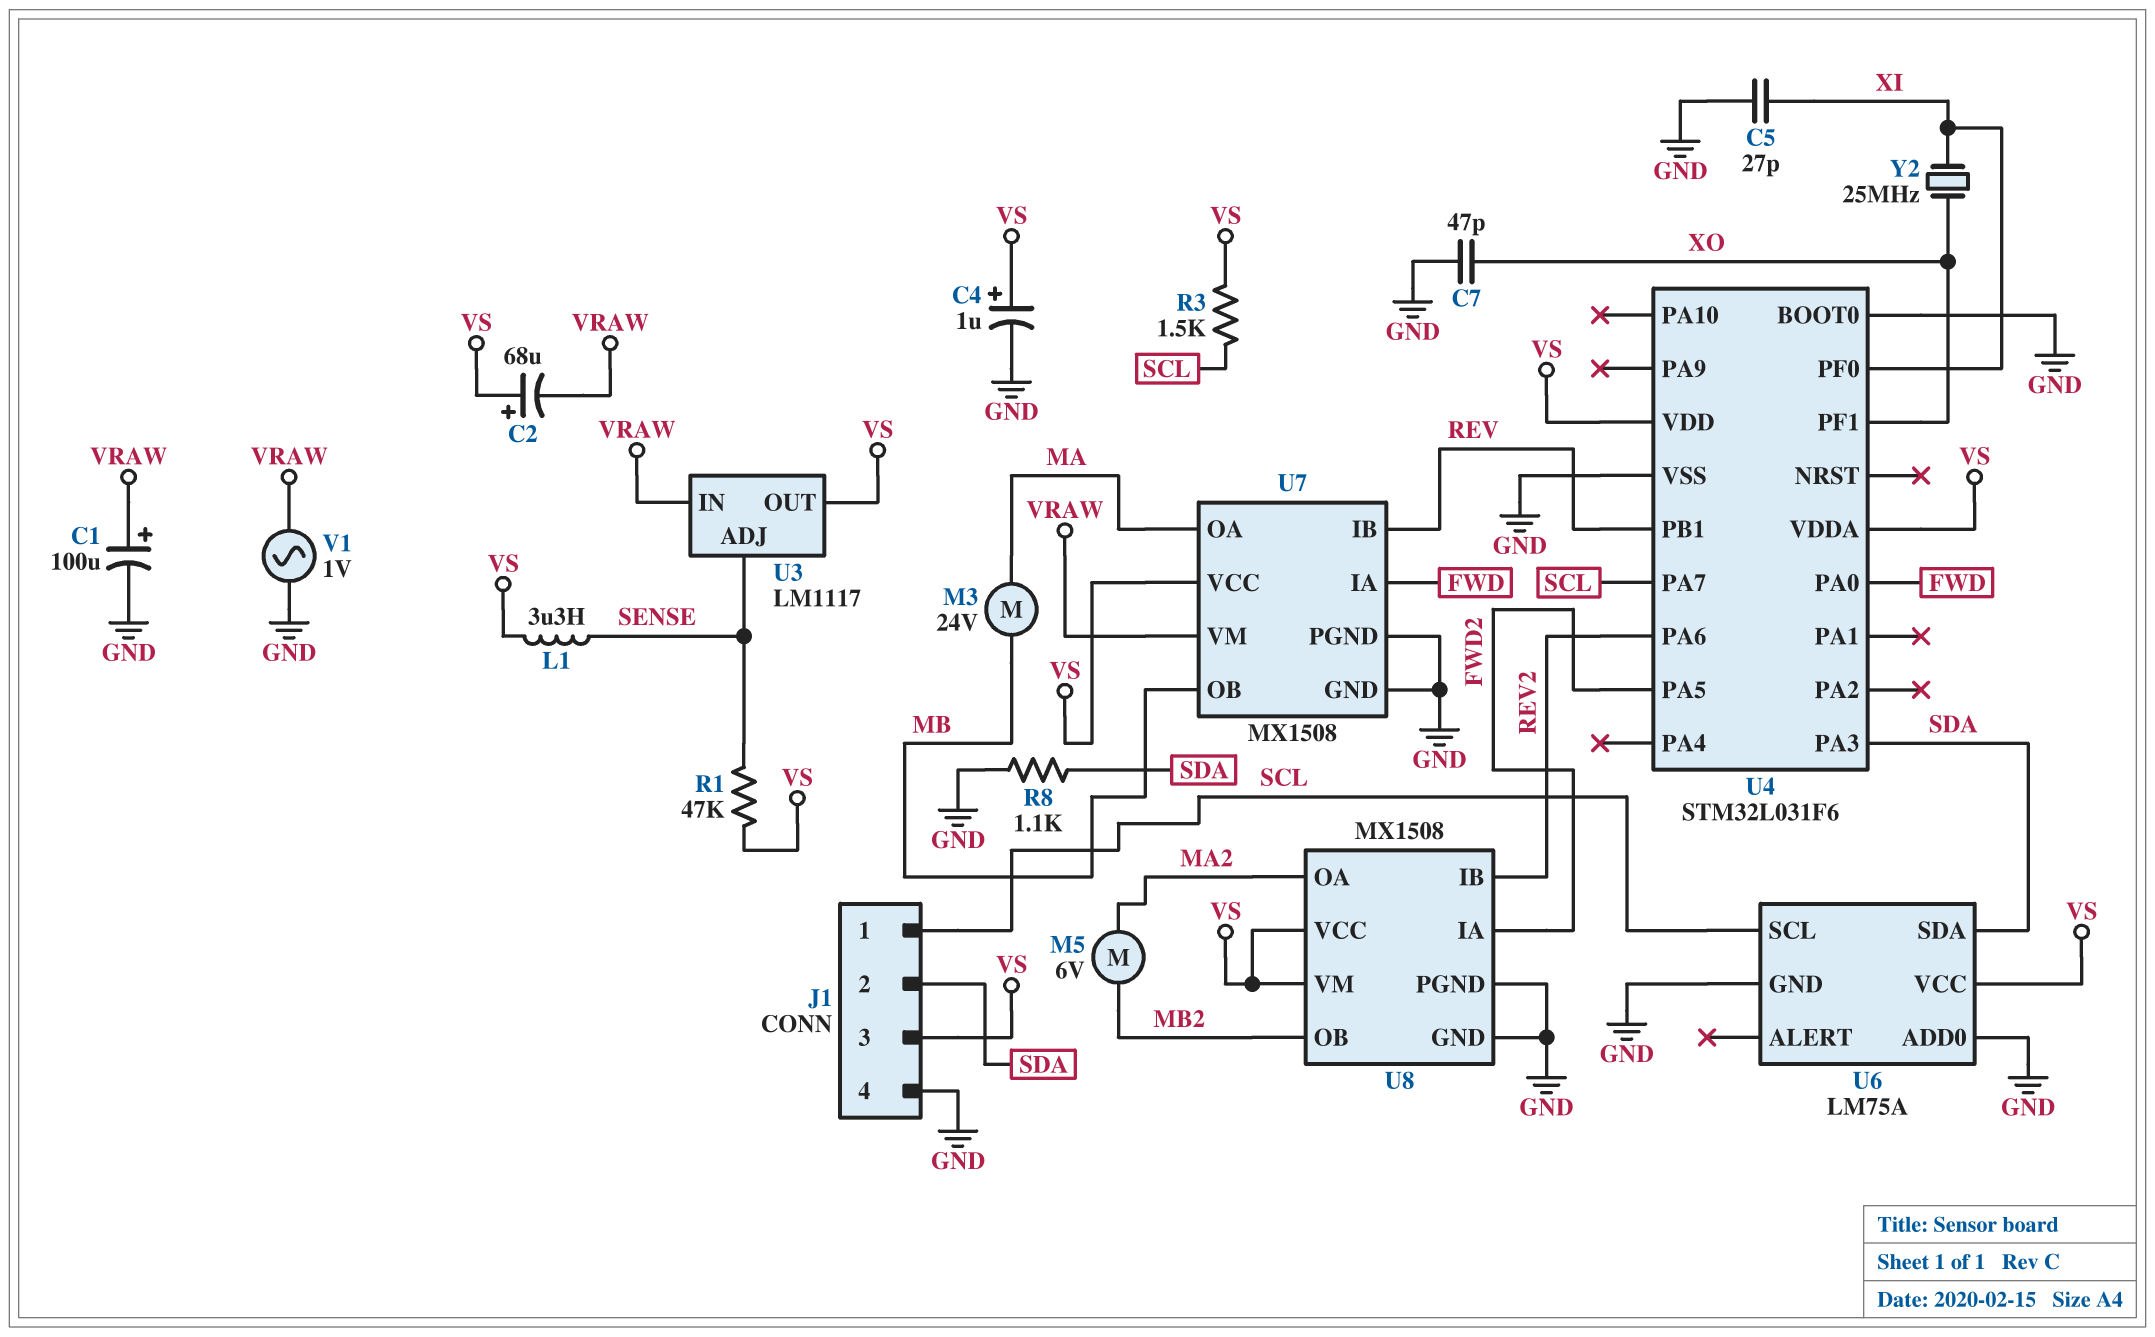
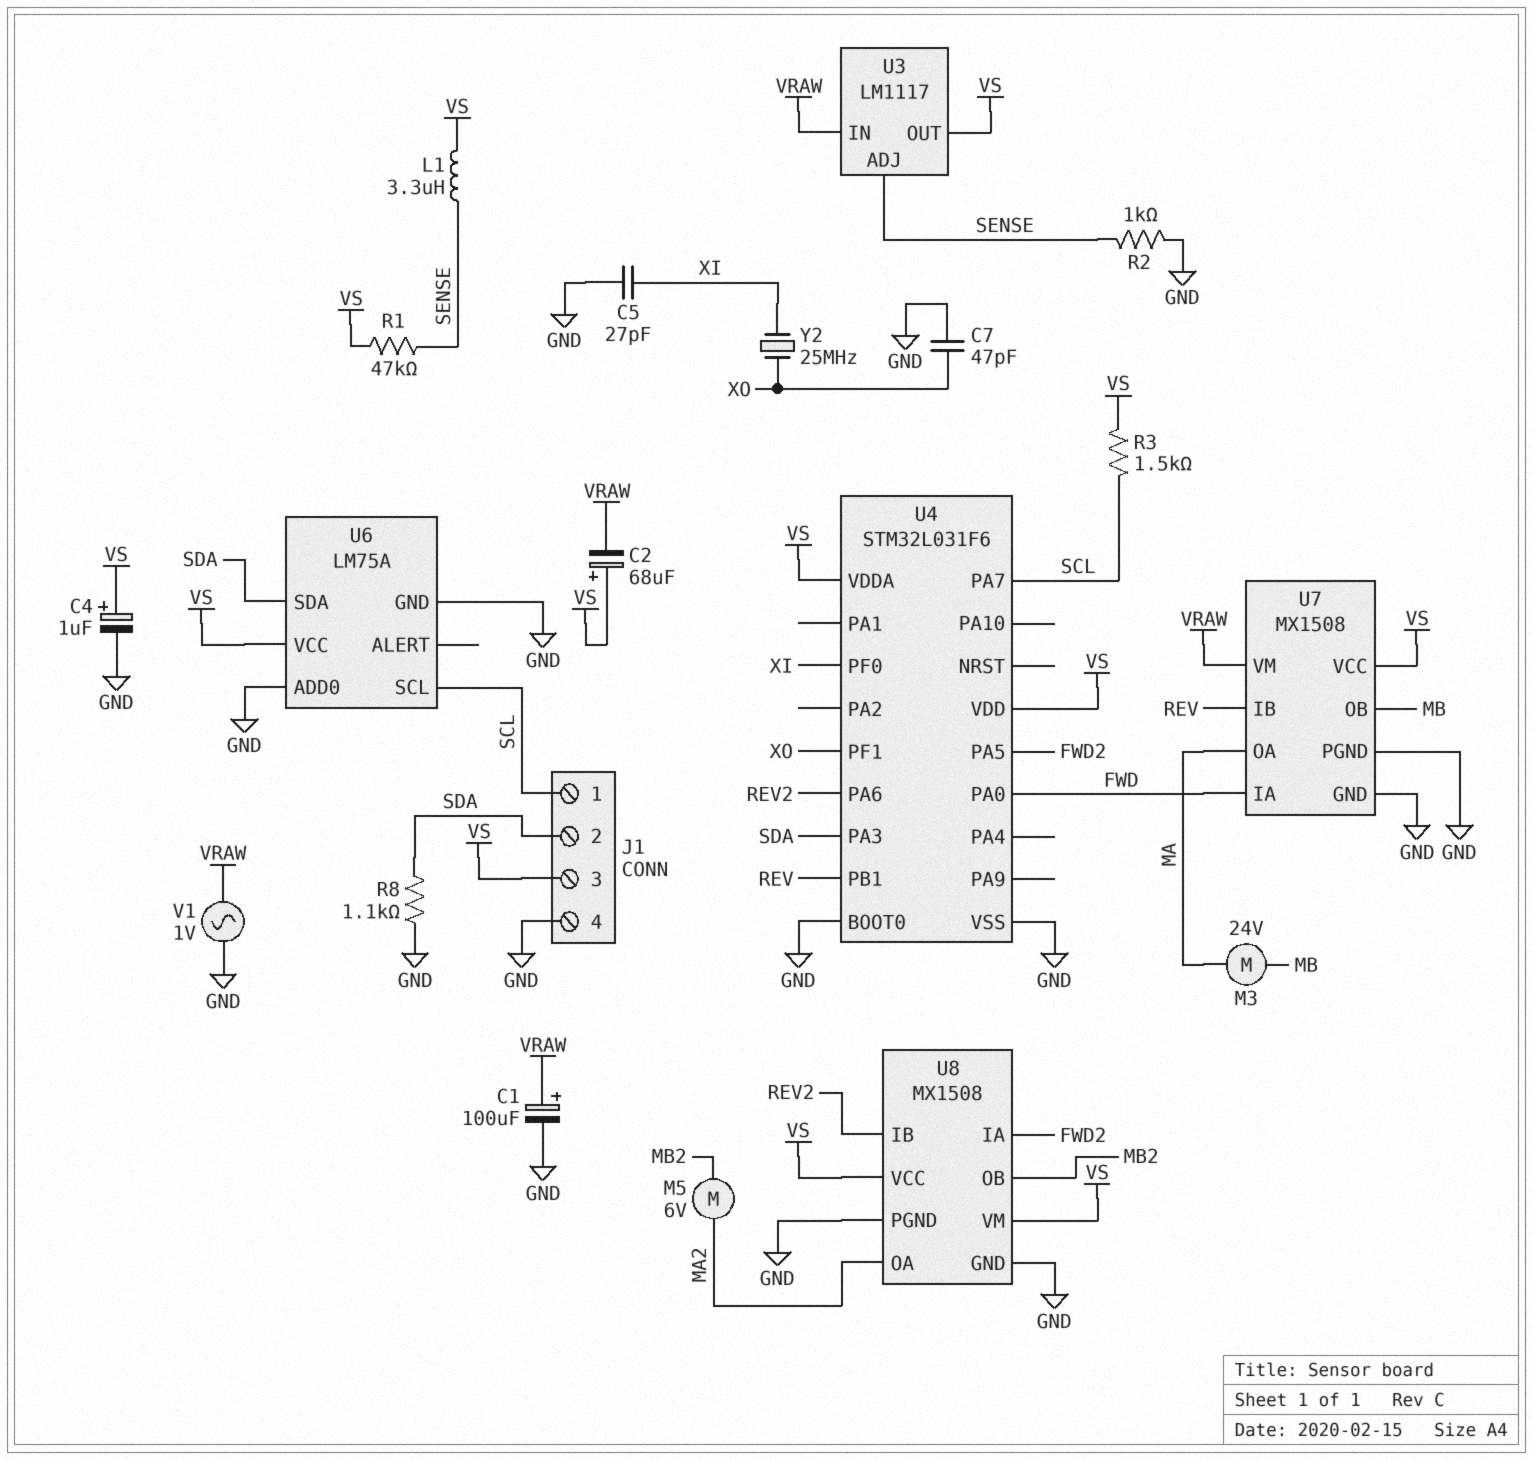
R2: none -> 1k (GND, SENSE)

